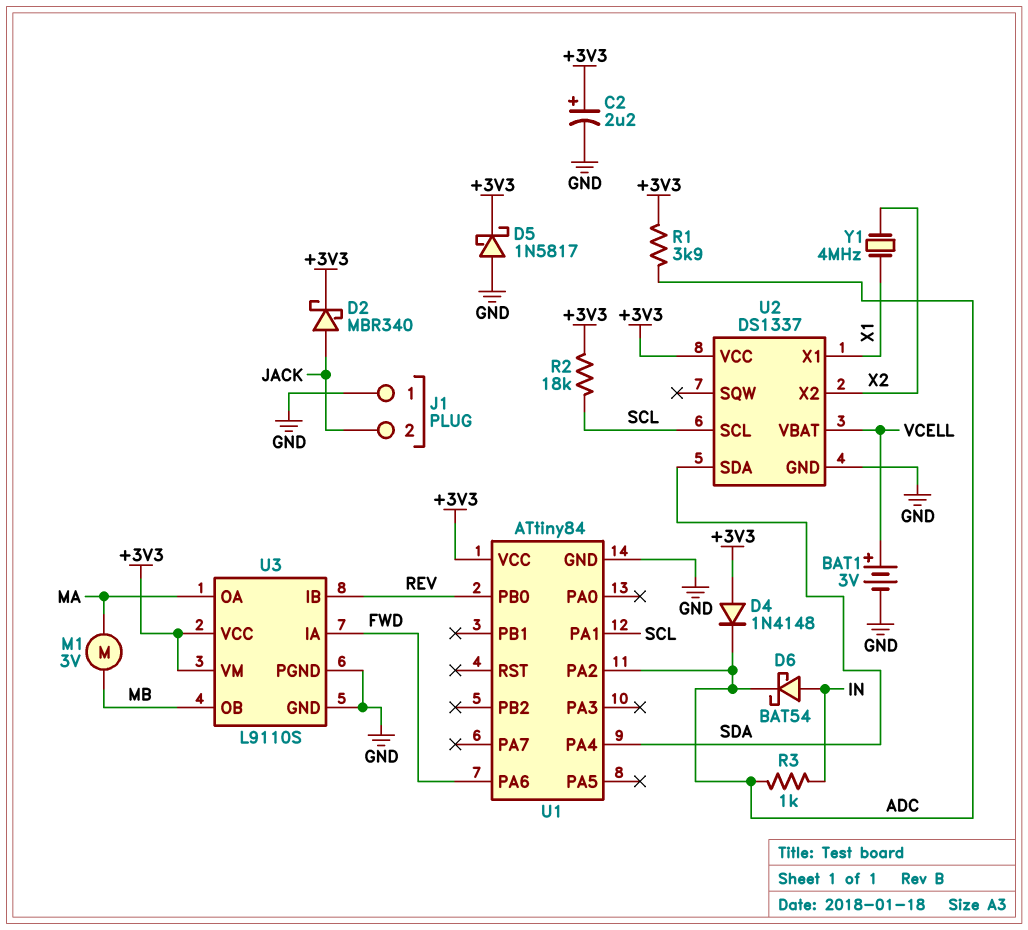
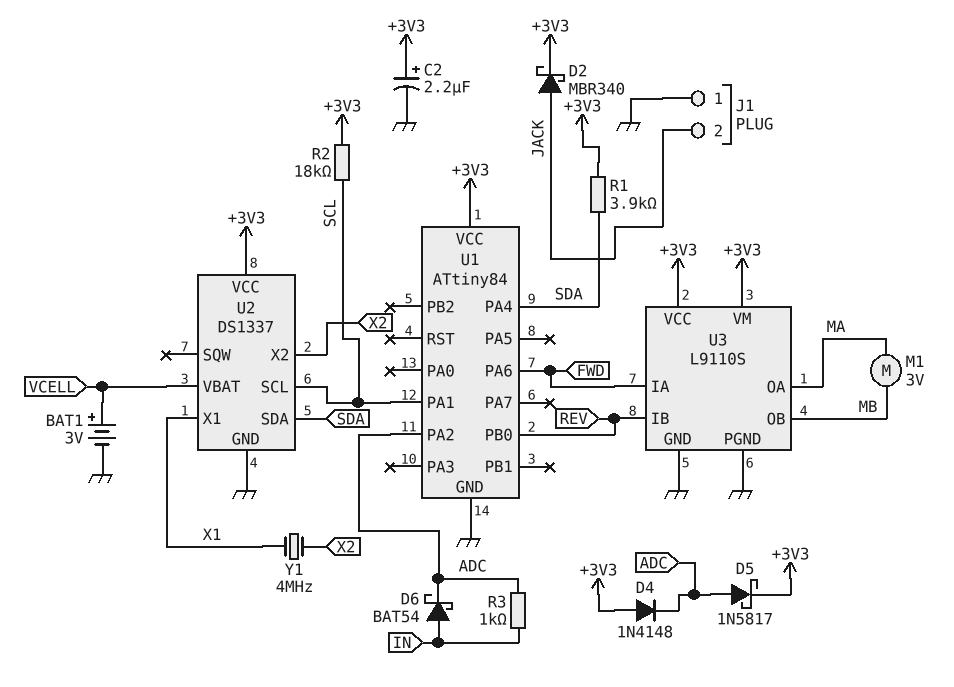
D5: schottky 1N5817 (A GND, K +3V3) -> schottky 1N5817 (A ADC, K +3V3)
R1: 3.9k (+3V3, ADC) -> 3.9k (+3V3, SDA)

